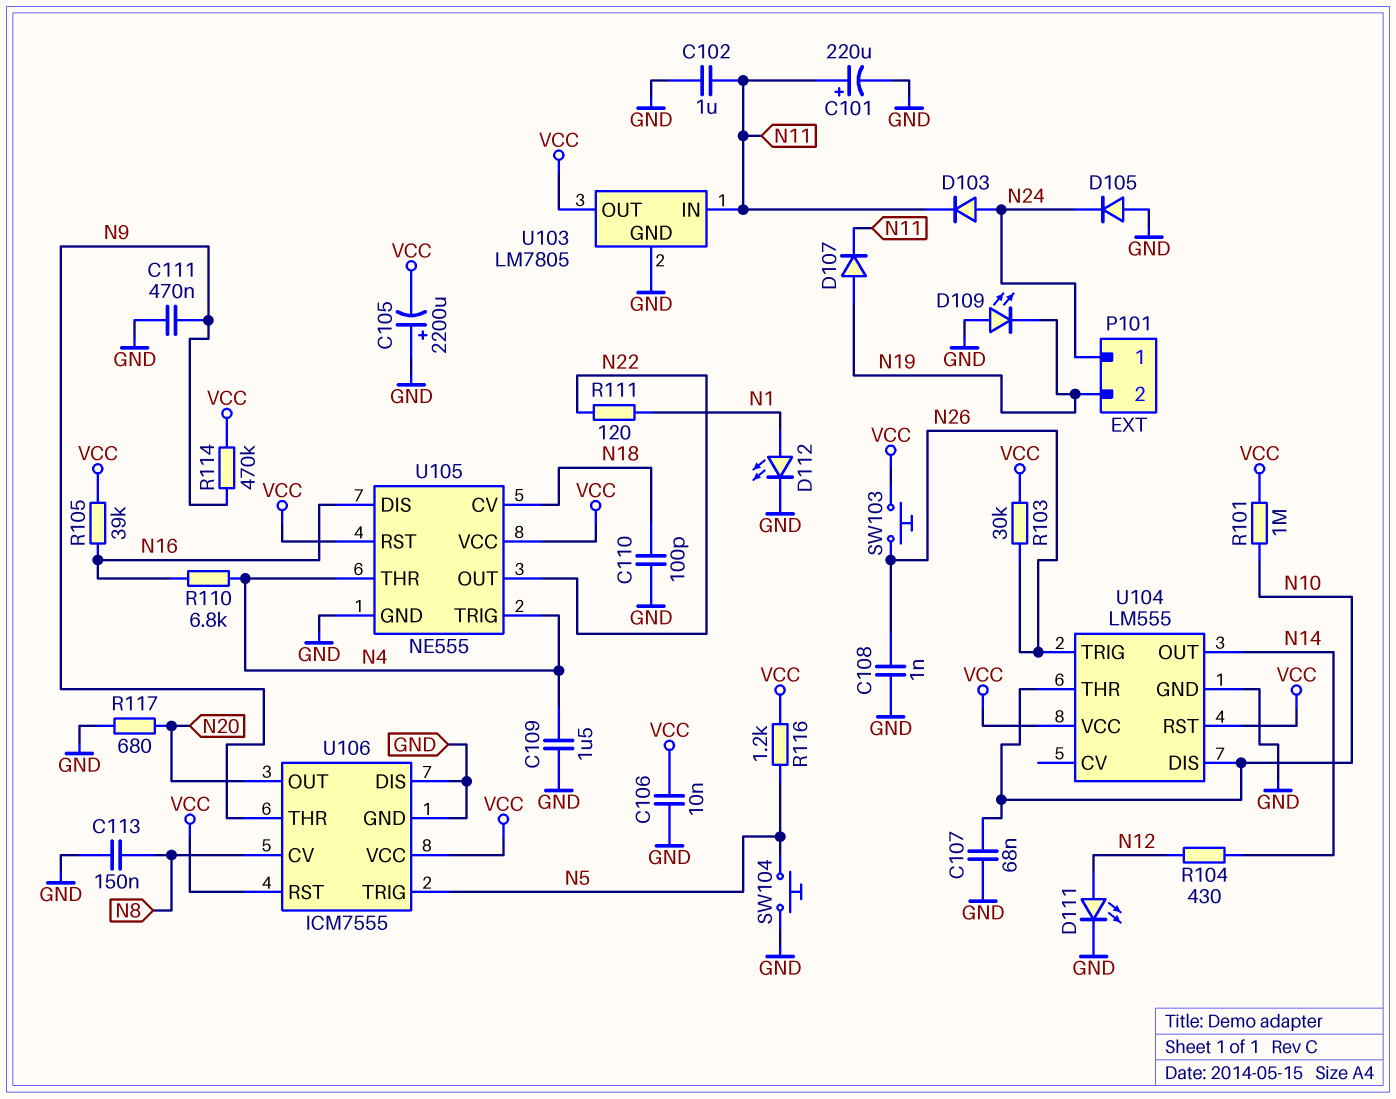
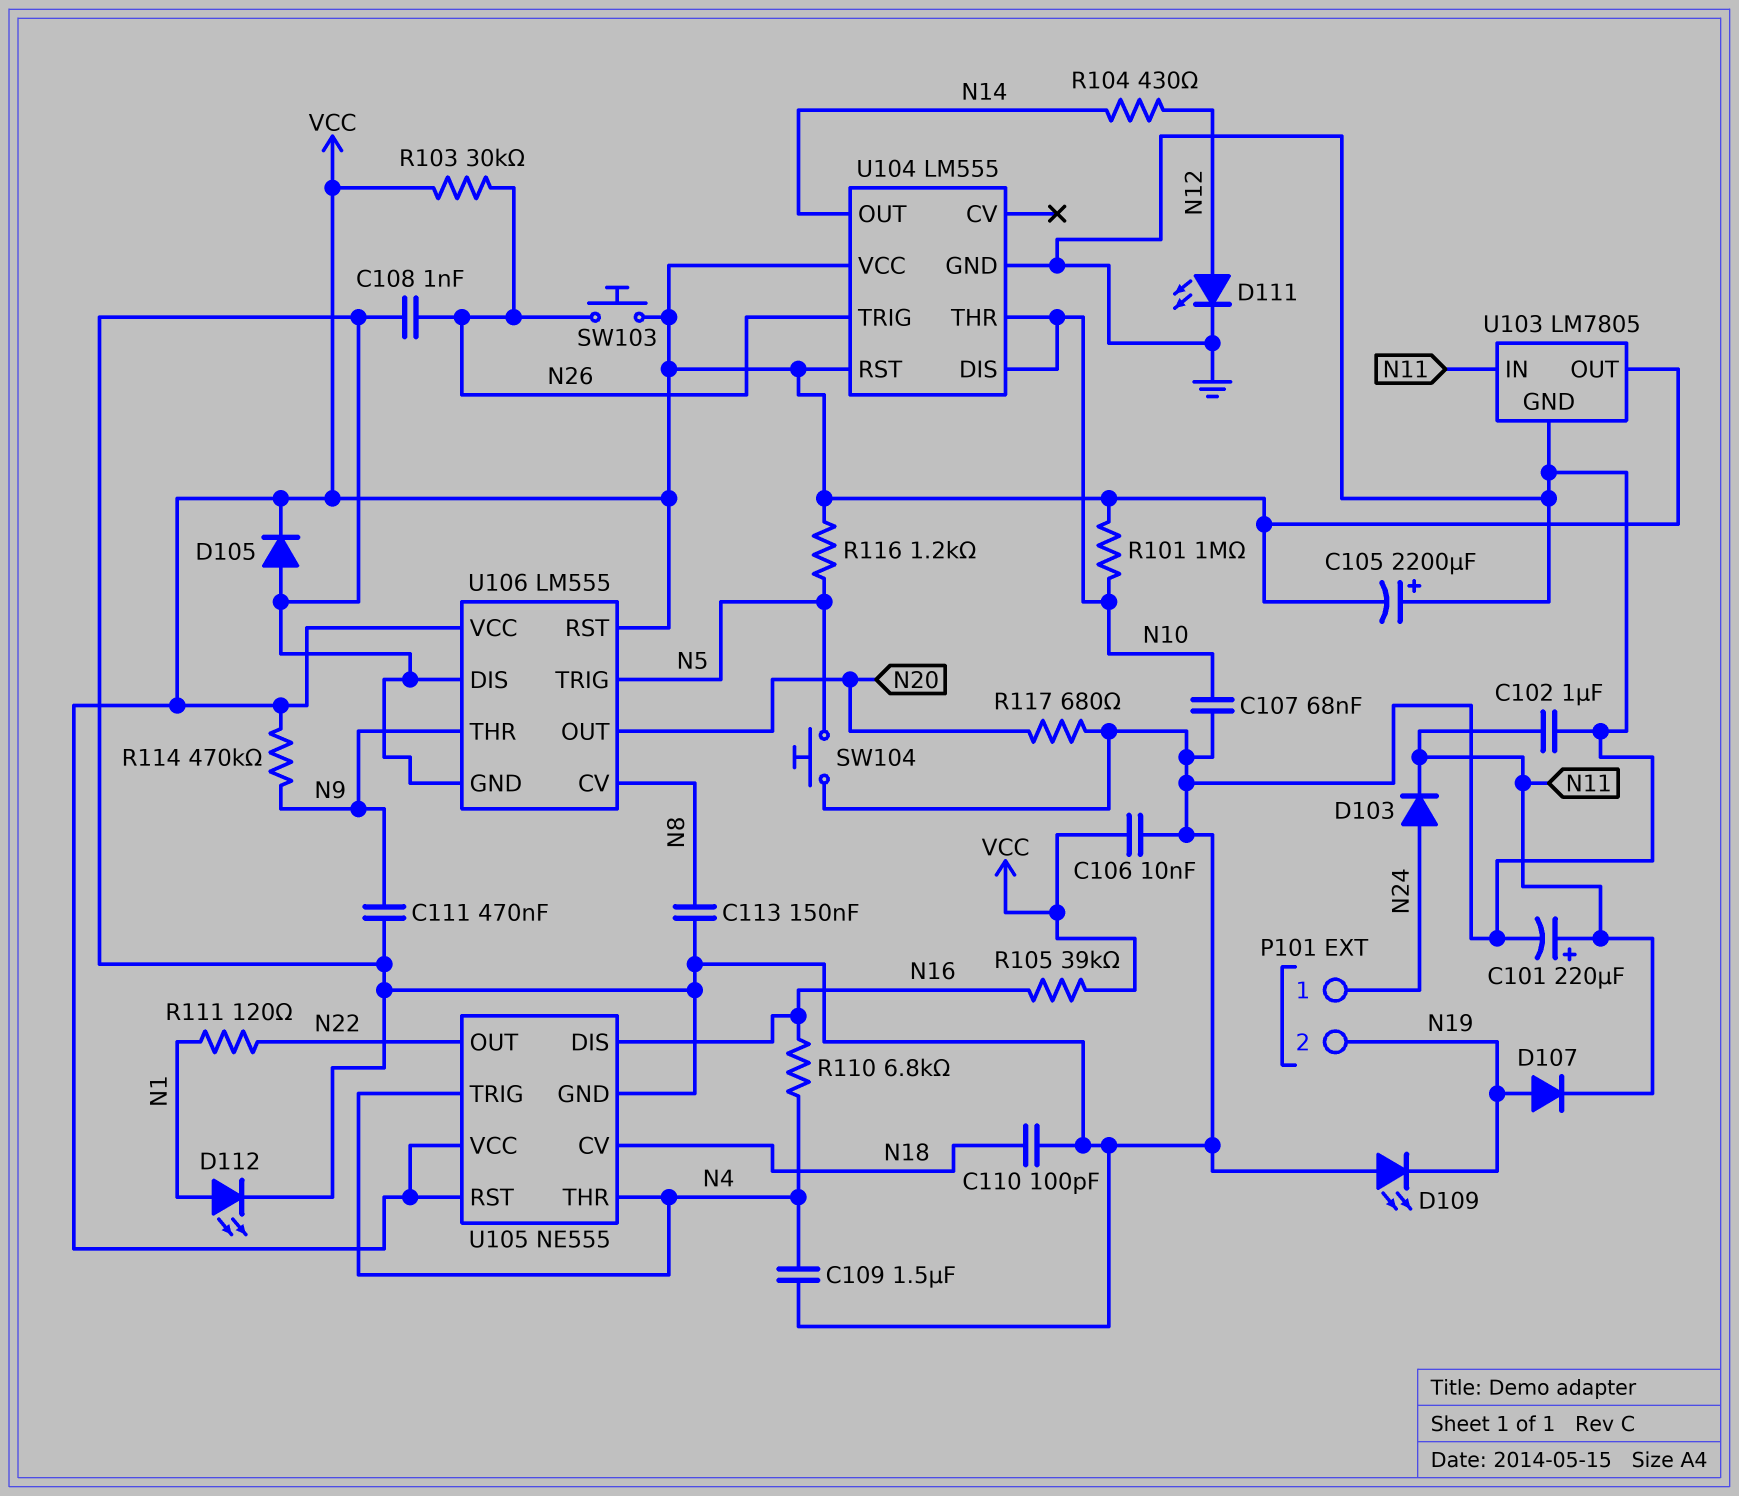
D105: diode (A GND, K N24) -> diode (A GND, K VCC)
U106: ICM7555 -> LM555

